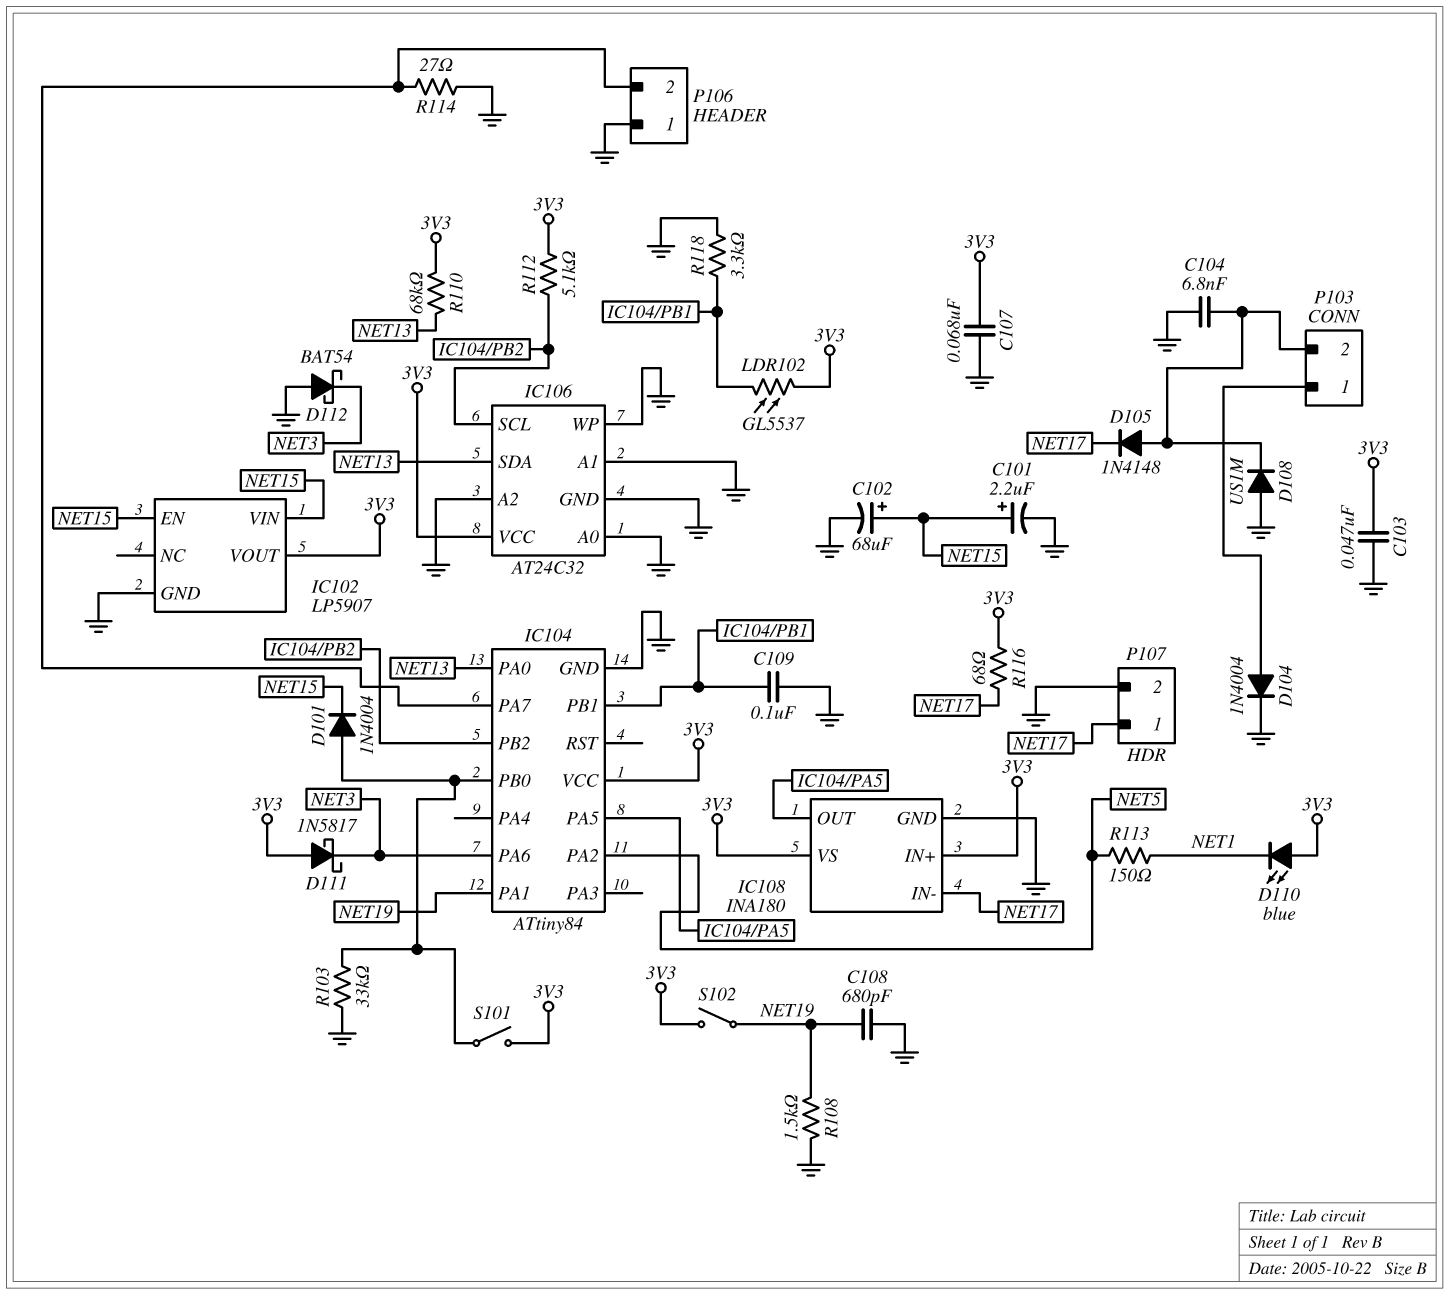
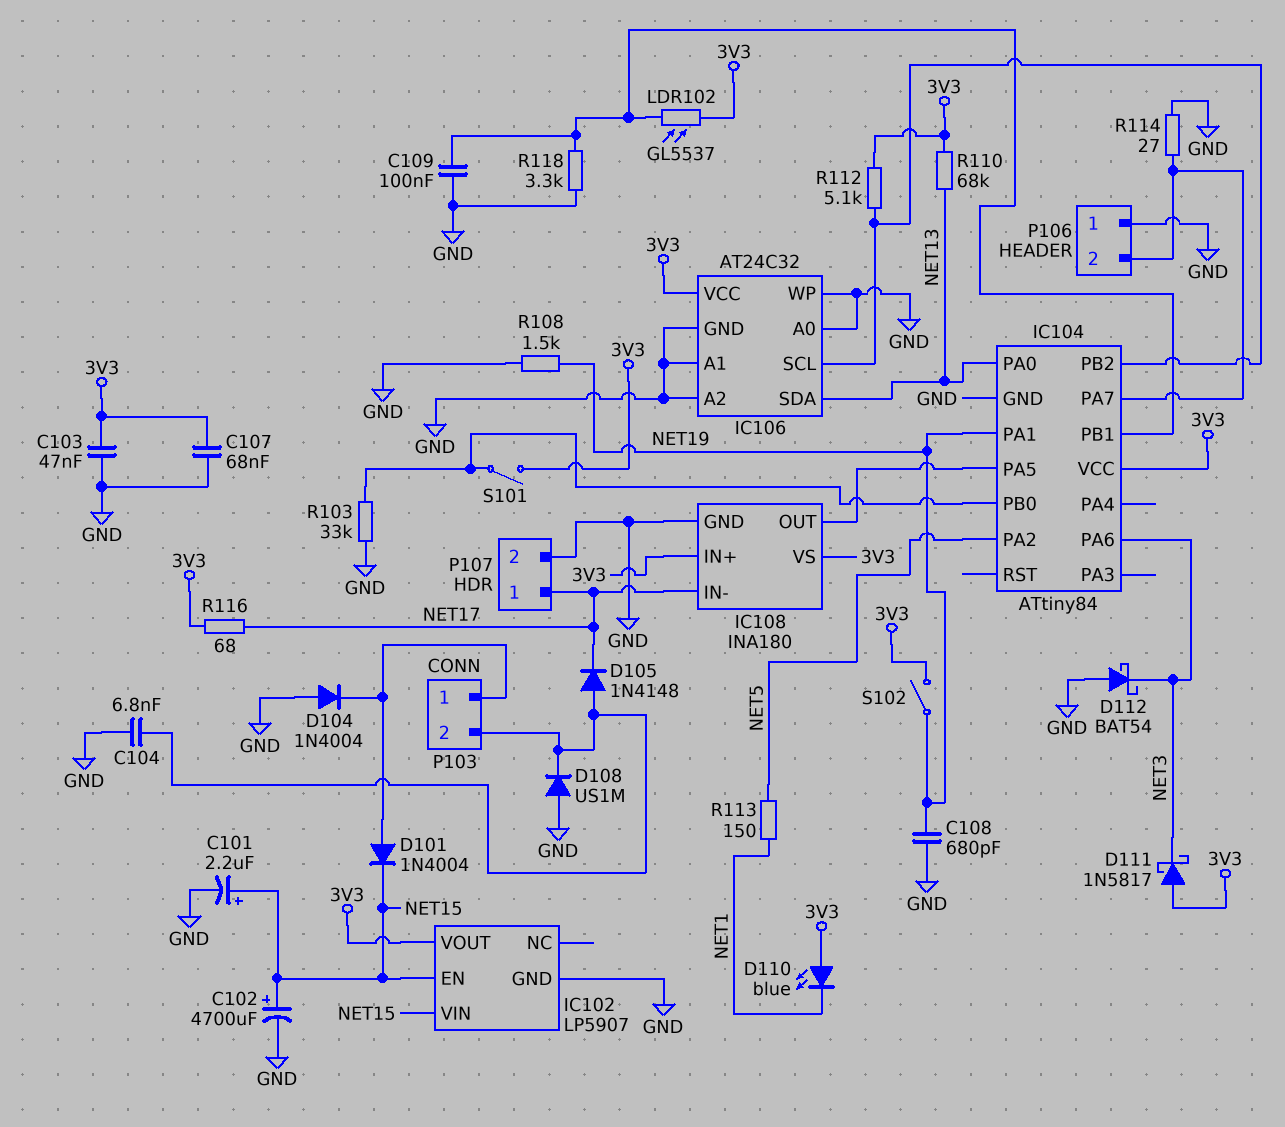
C102: 68uF (plus NET15, minus GND) -> 4700uF (plus NET15, minus GND)
D101: diode 1N4004 (A IC104/PB0, K NET15) -> diode 1N4004 (A P103/1, K NET15)
D104: diode 1N4004 (A P103/1, K GND) -> diode 1N4004 (A GND, K P103/1)

